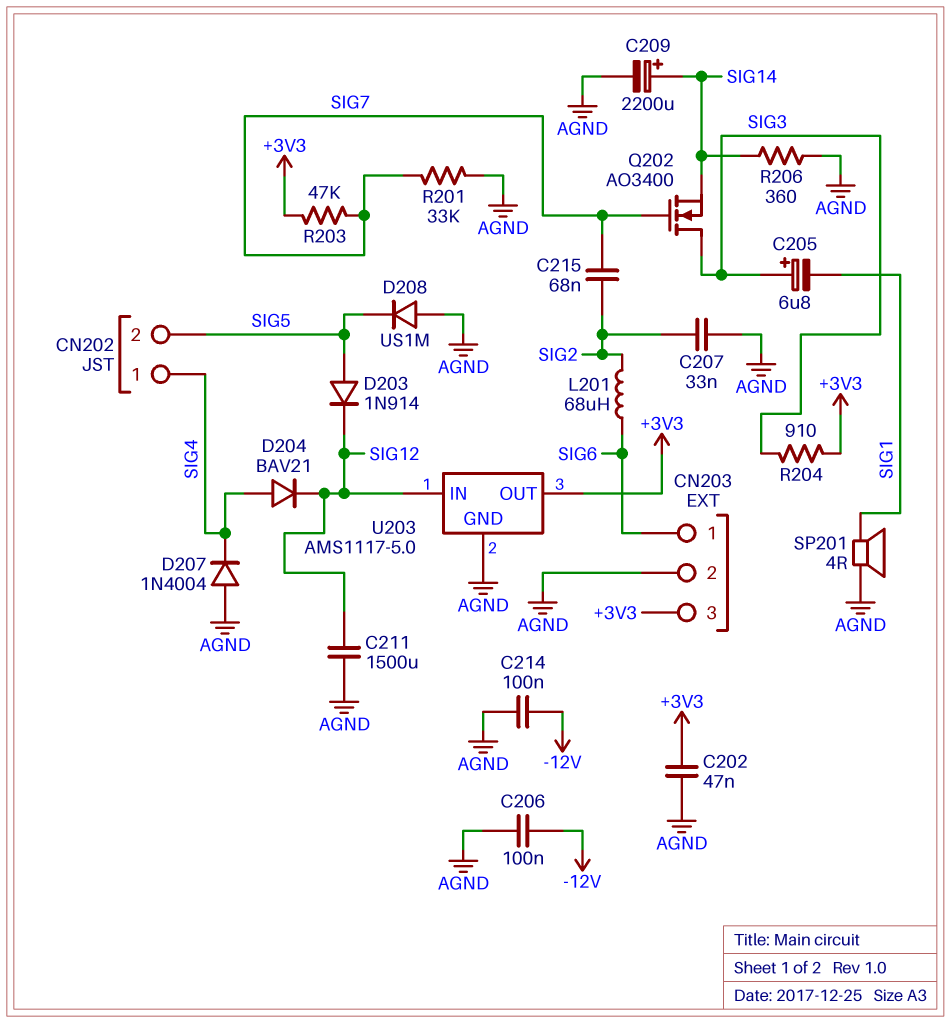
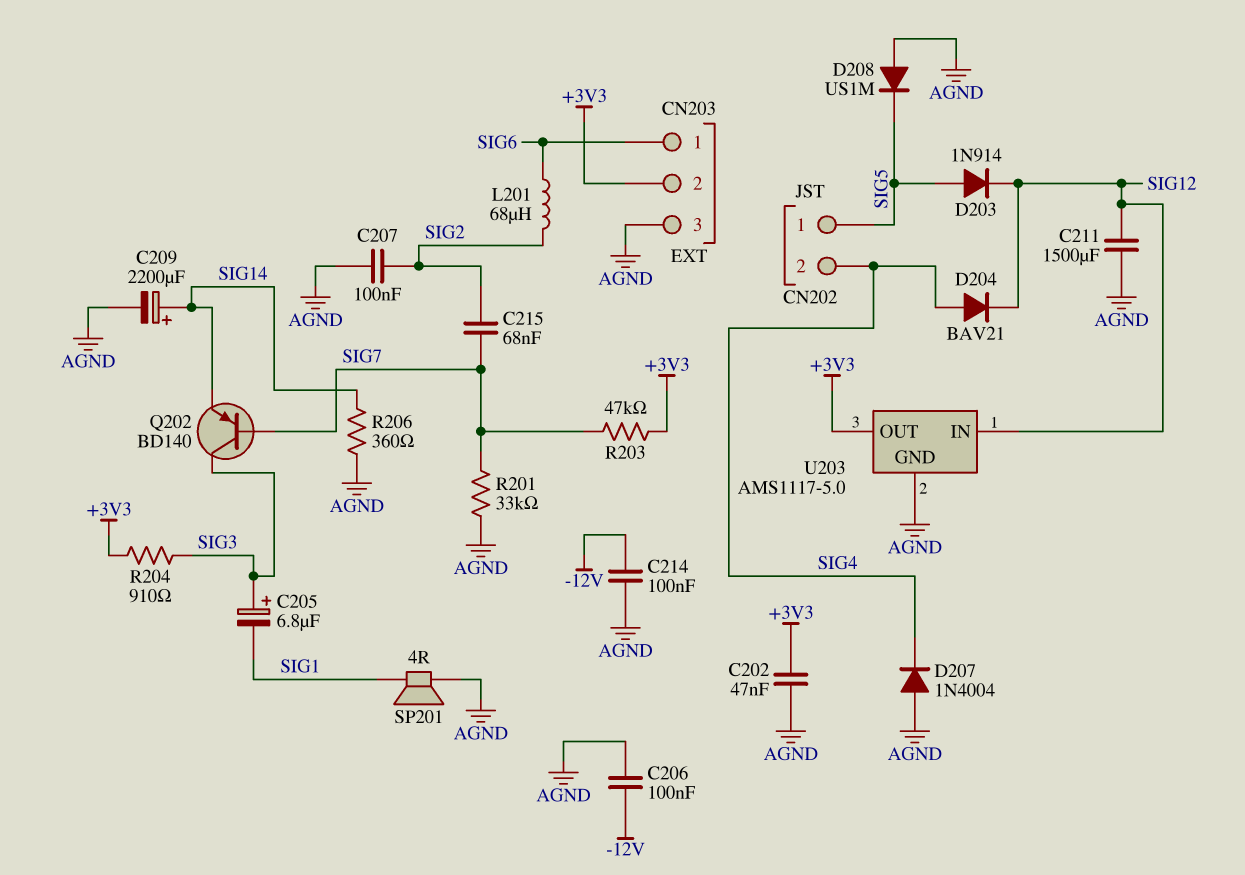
C207: 33nF (AGND, SIG2) -> 100nF (AGND, SIG2)
CN202 pin 1: SIG4 -> SIG5
CN202 pin 2: SIG5 -> SIG4
CN203 pin 2: AGND -> +3V3
CN203 pin 3: +3V3 -> AGND
Q202: NMOS AO3400 (G SIG7, D SIG3, S SIG14) -> PNP BD140 (B SIG7, C SIG3, E SIG14)

